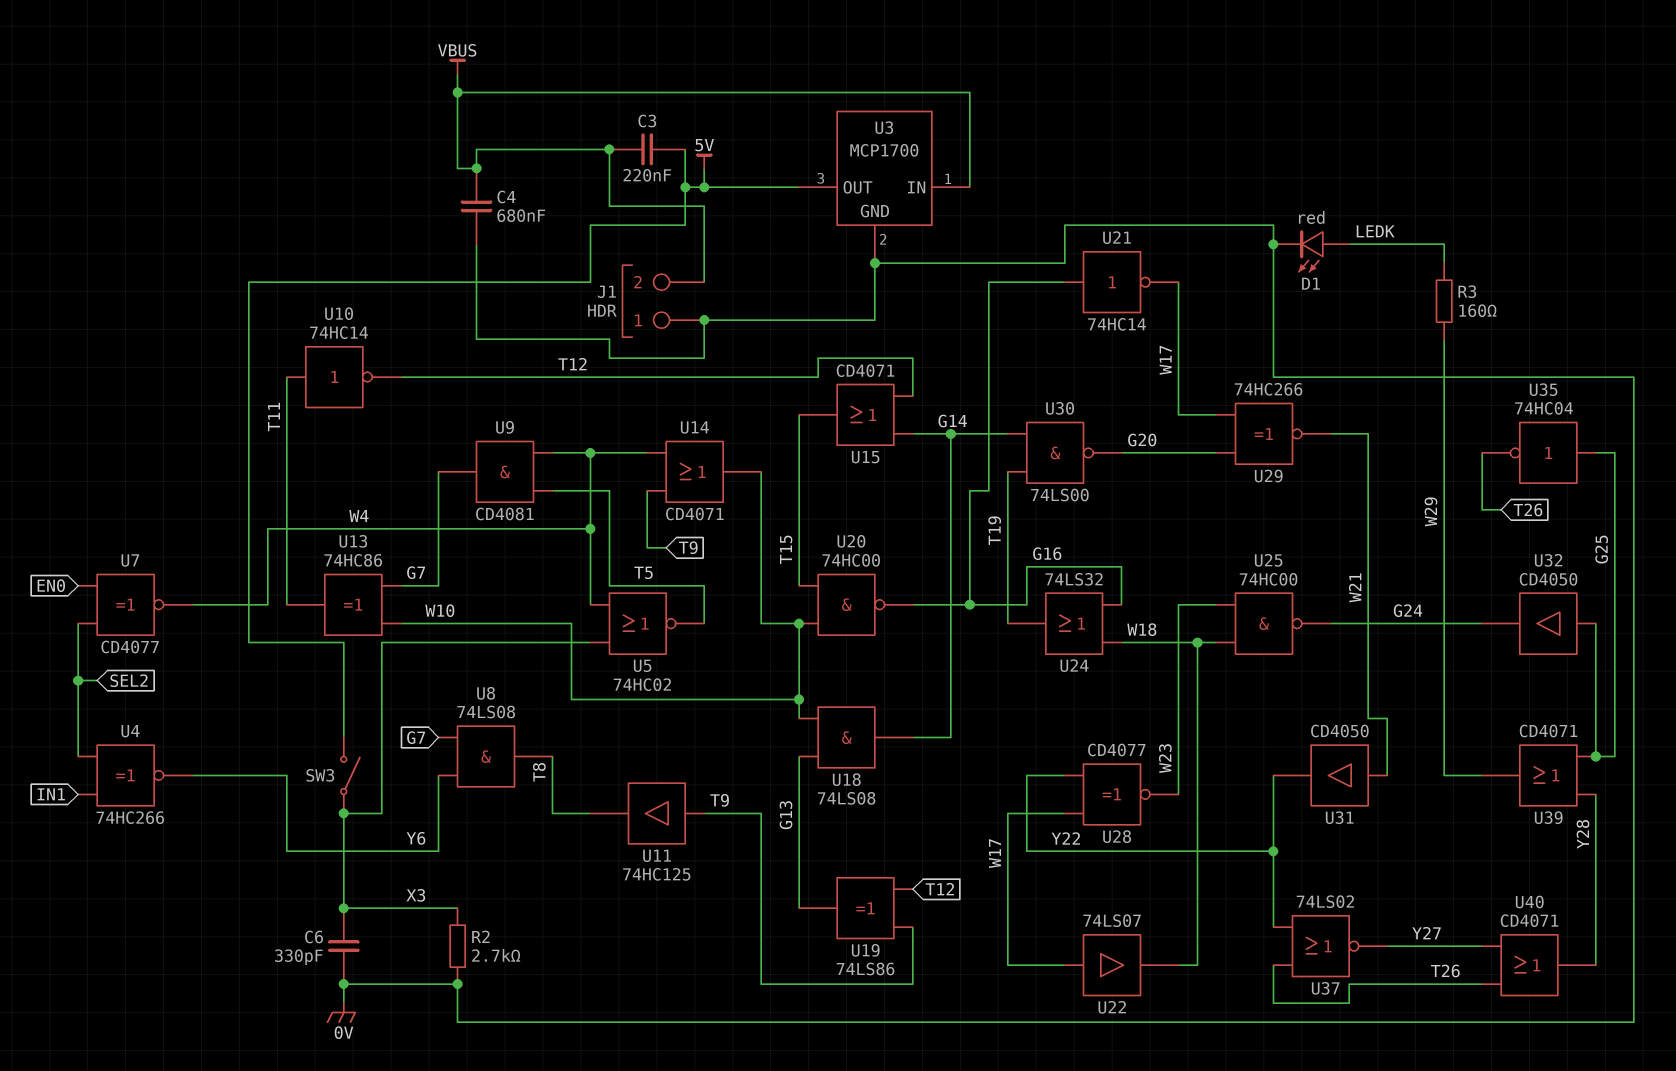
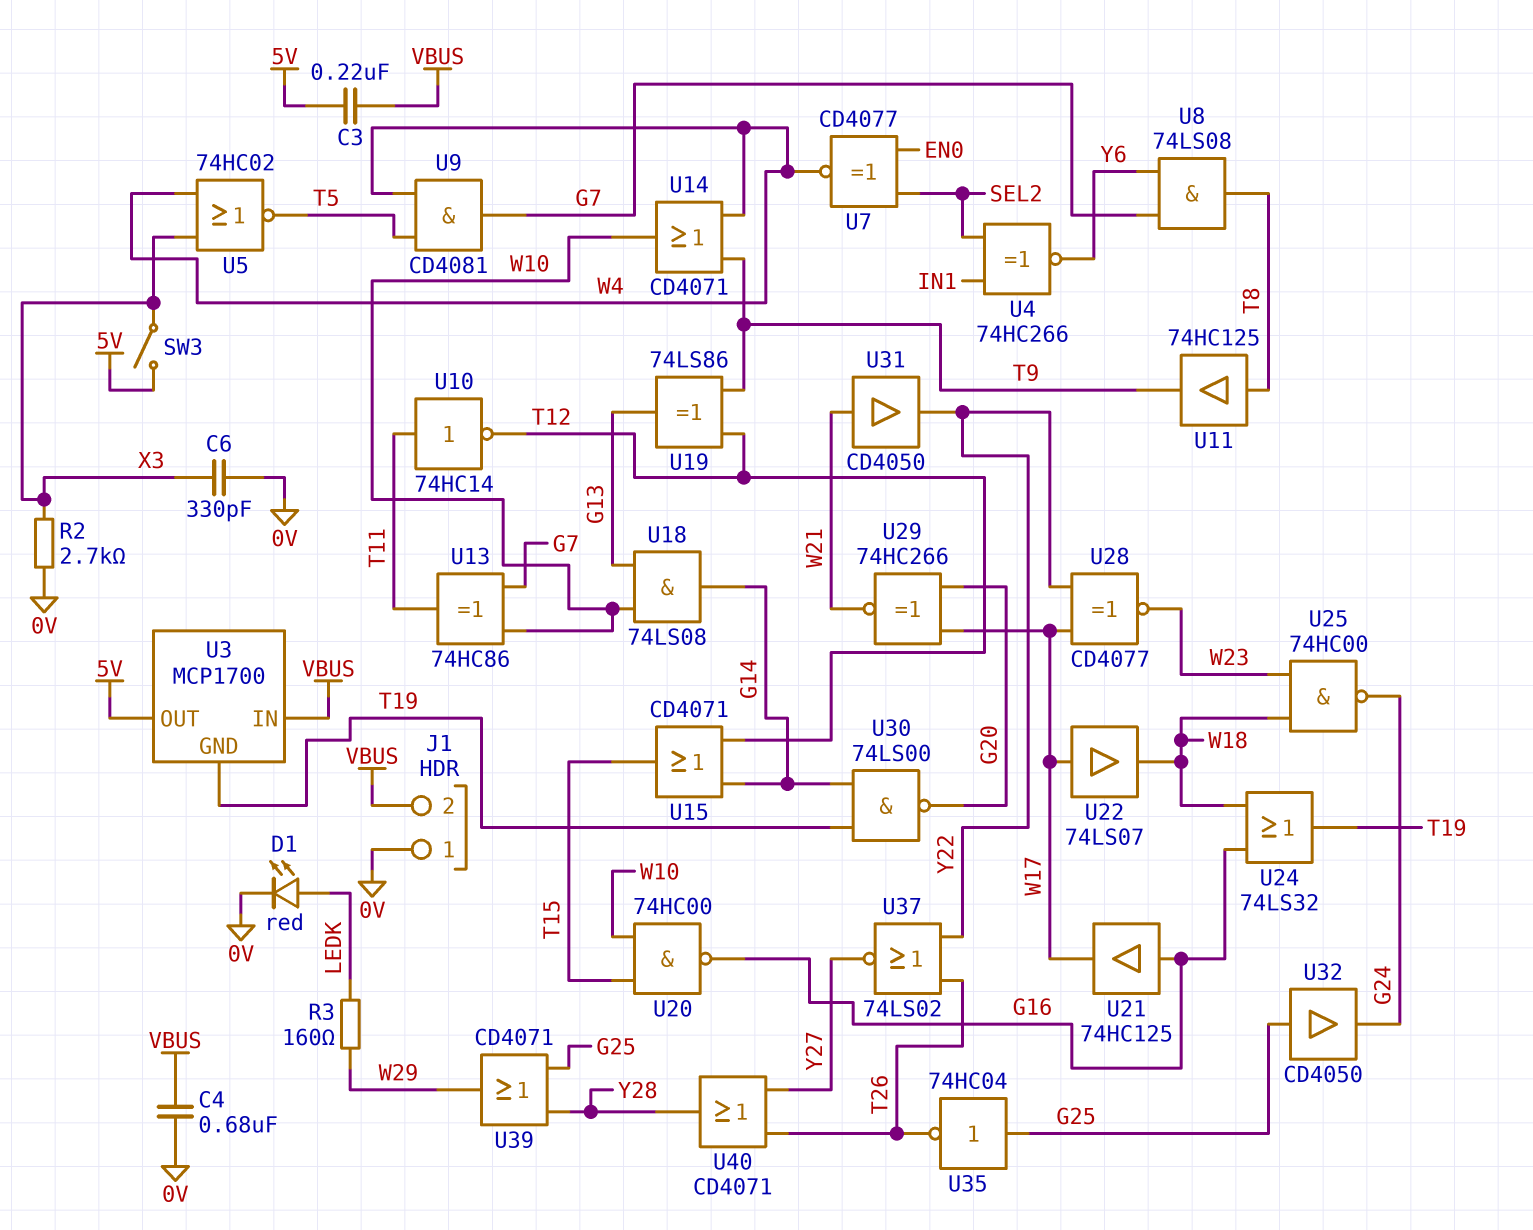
U3 pin GND: 0V -> T19
U11: buffer 74HC125 (in T9, out T8) -> buffer 74HC125 (in T8, out T9)
U21: NOT 74HC14 (in G16, out W17) -> buffer 74HC125 (in G16, out W17)

